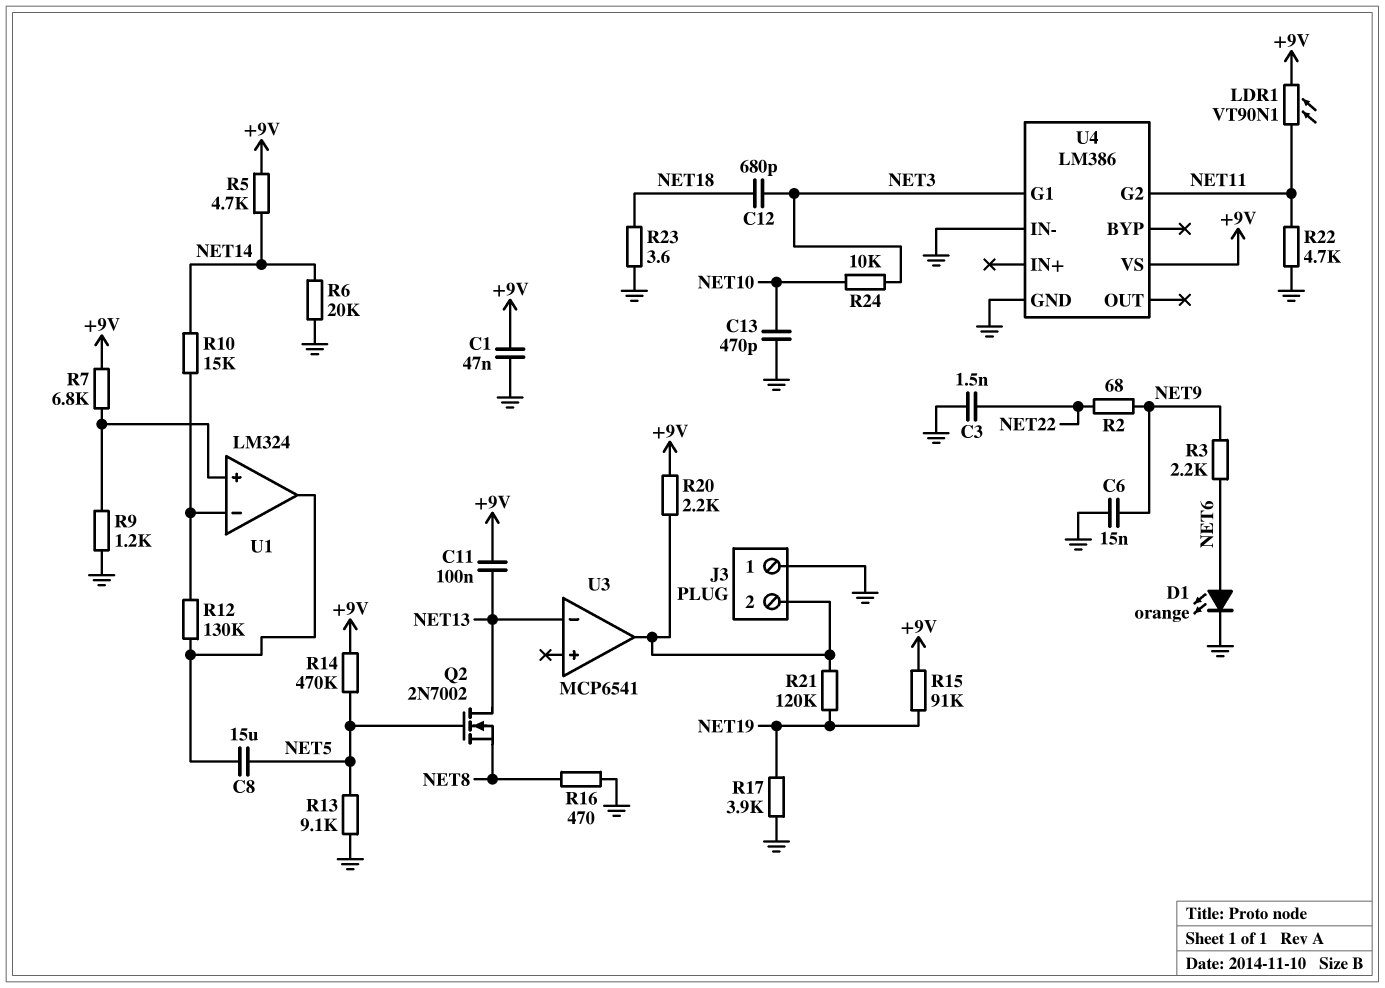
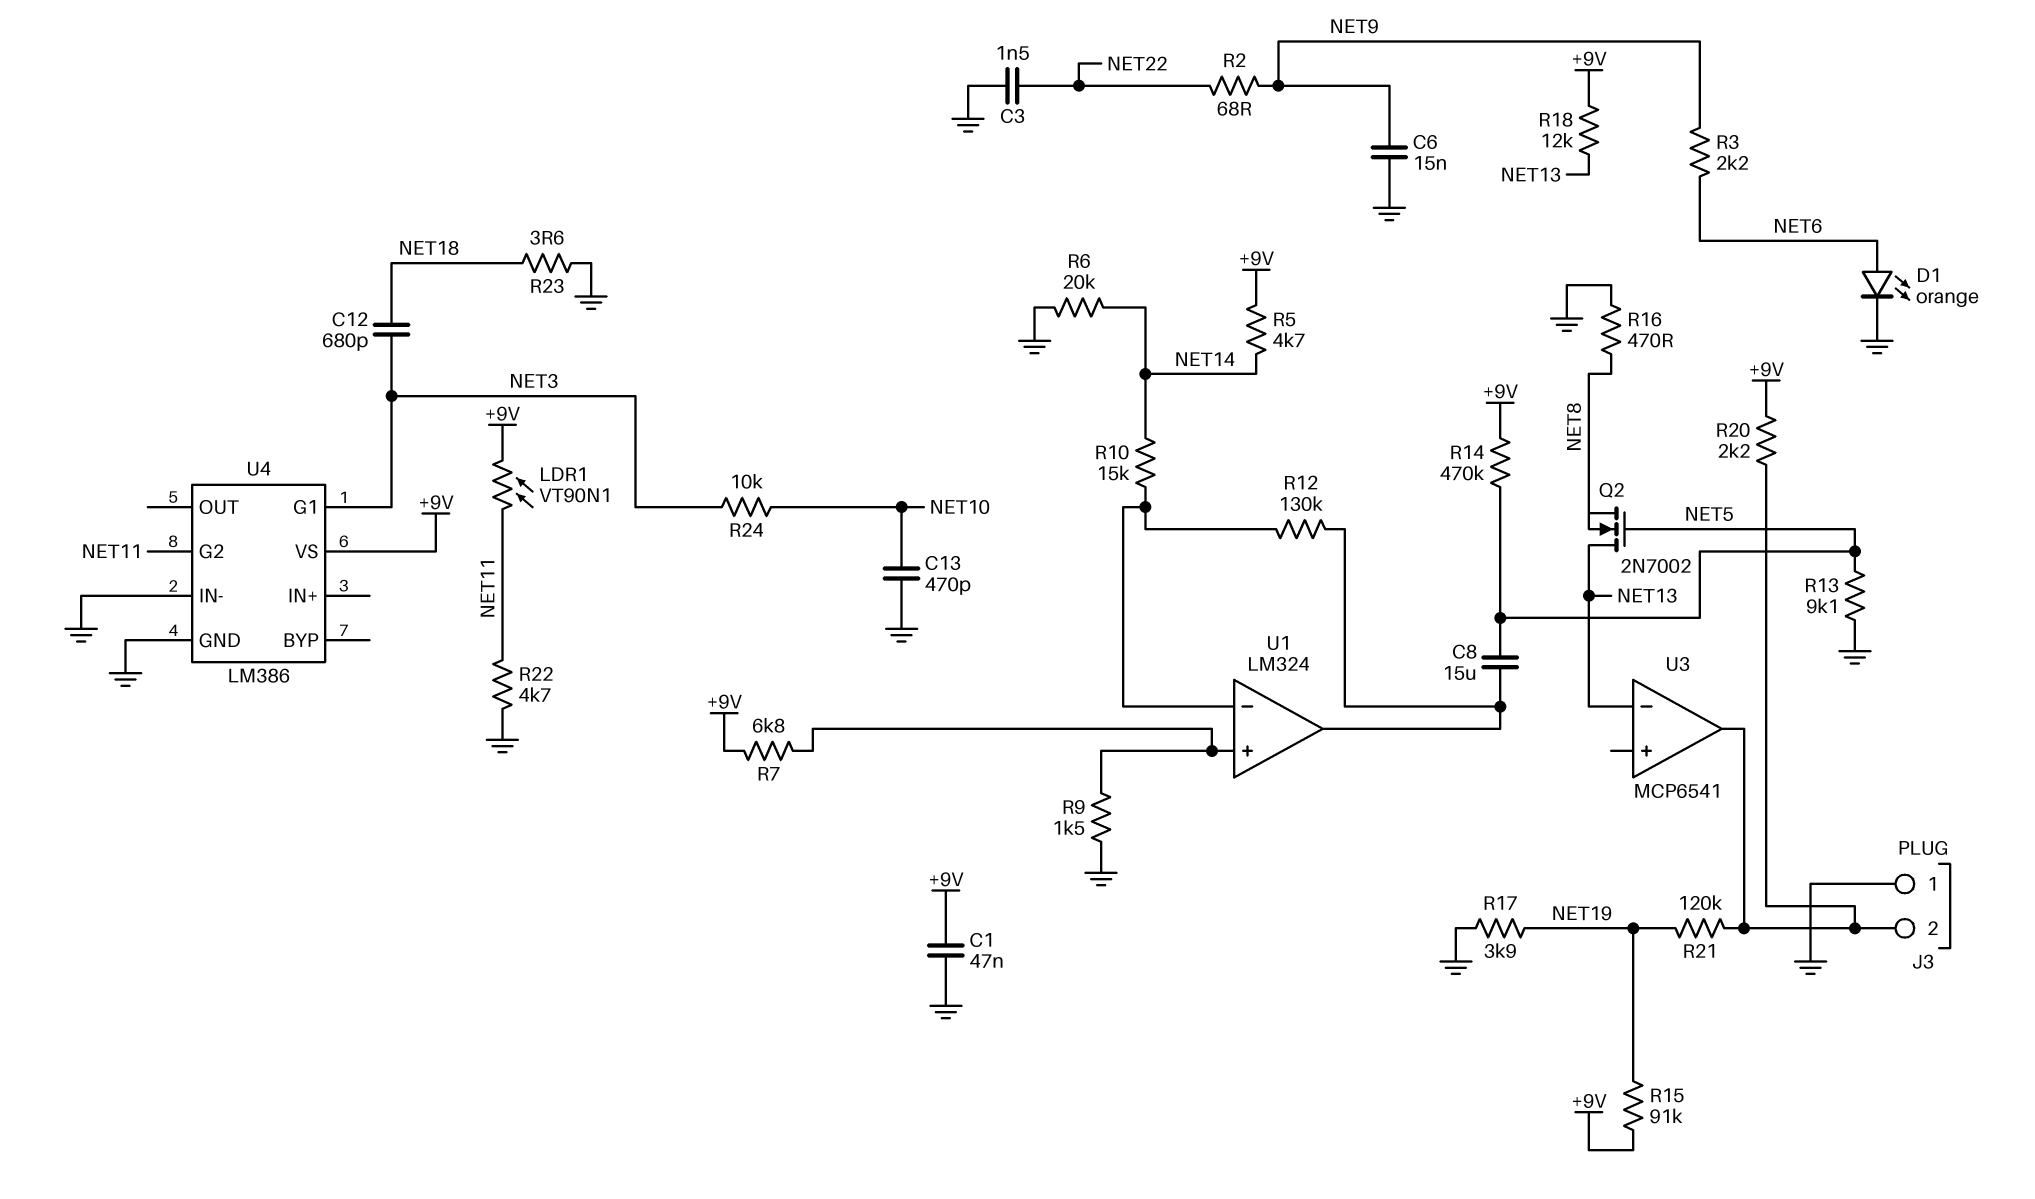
C11: 100nF (+9V, NET13) -> none
R9: 1.2k (GND, U1/in+) -> 1.5k (GND, U1/in+)
R18: none -> 12k (+9V, NET13)

